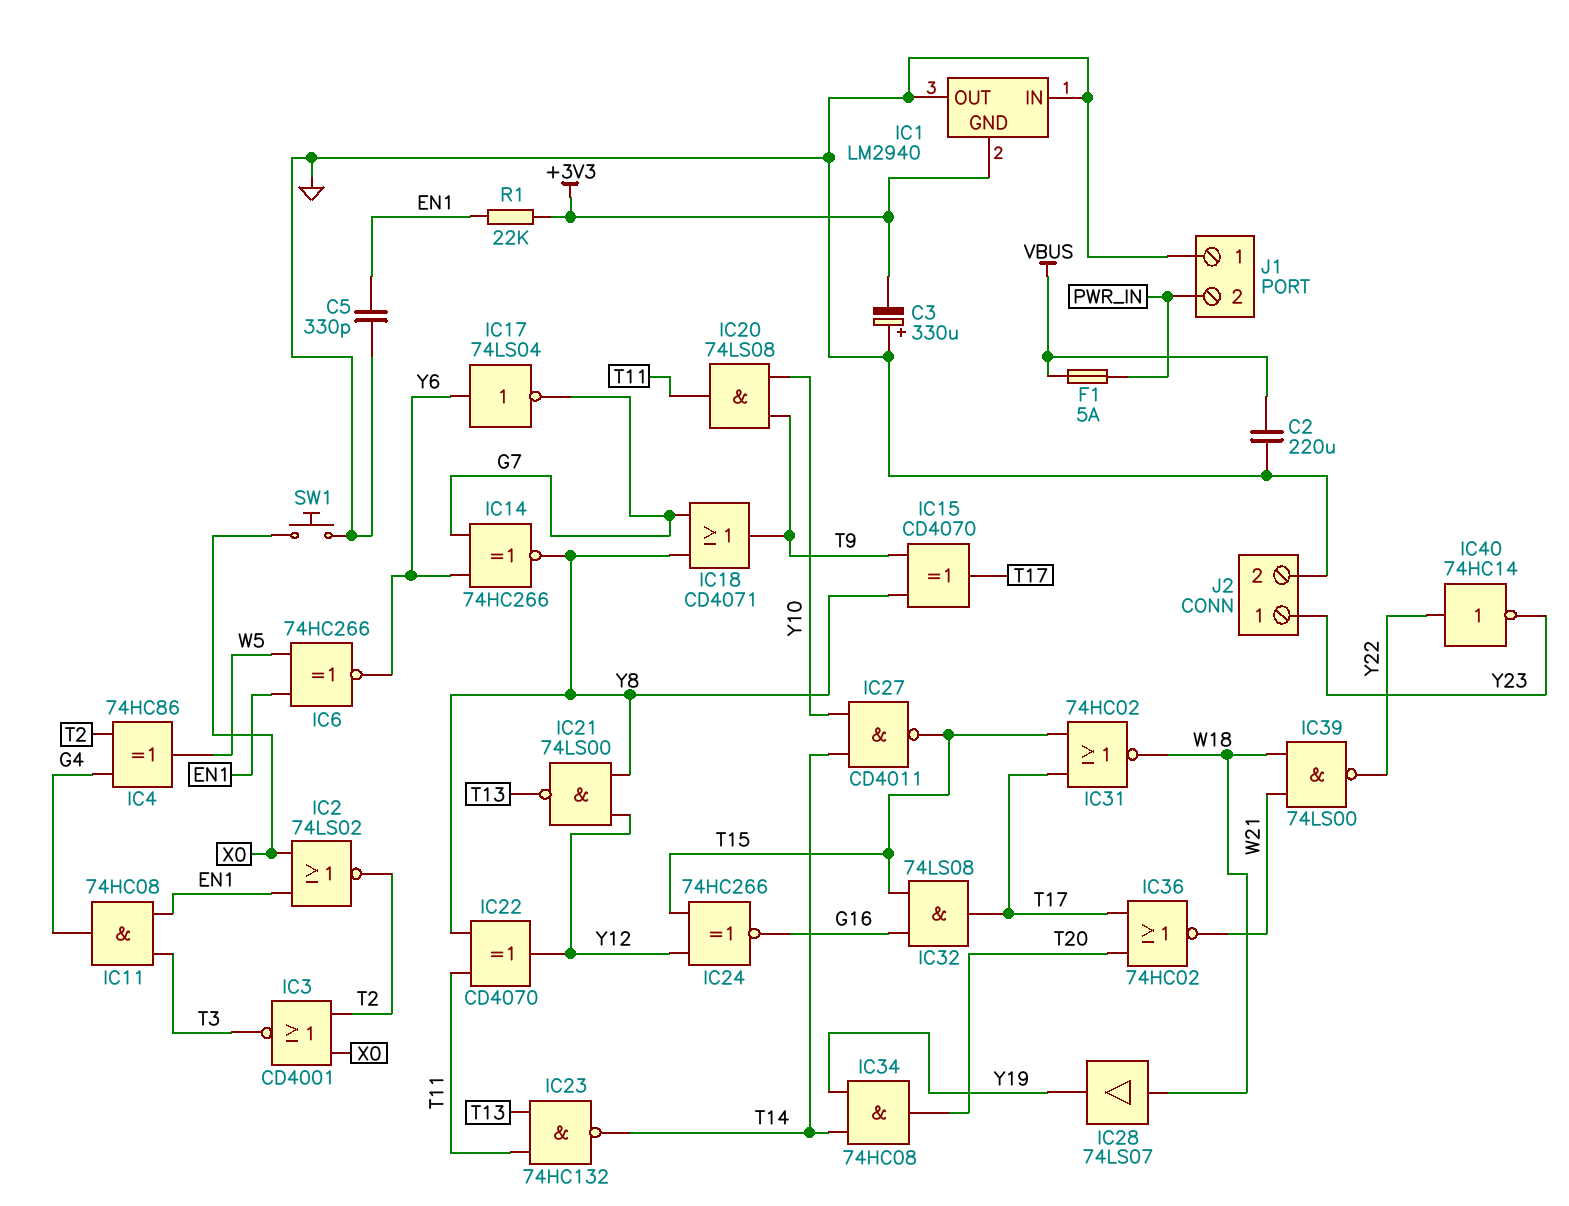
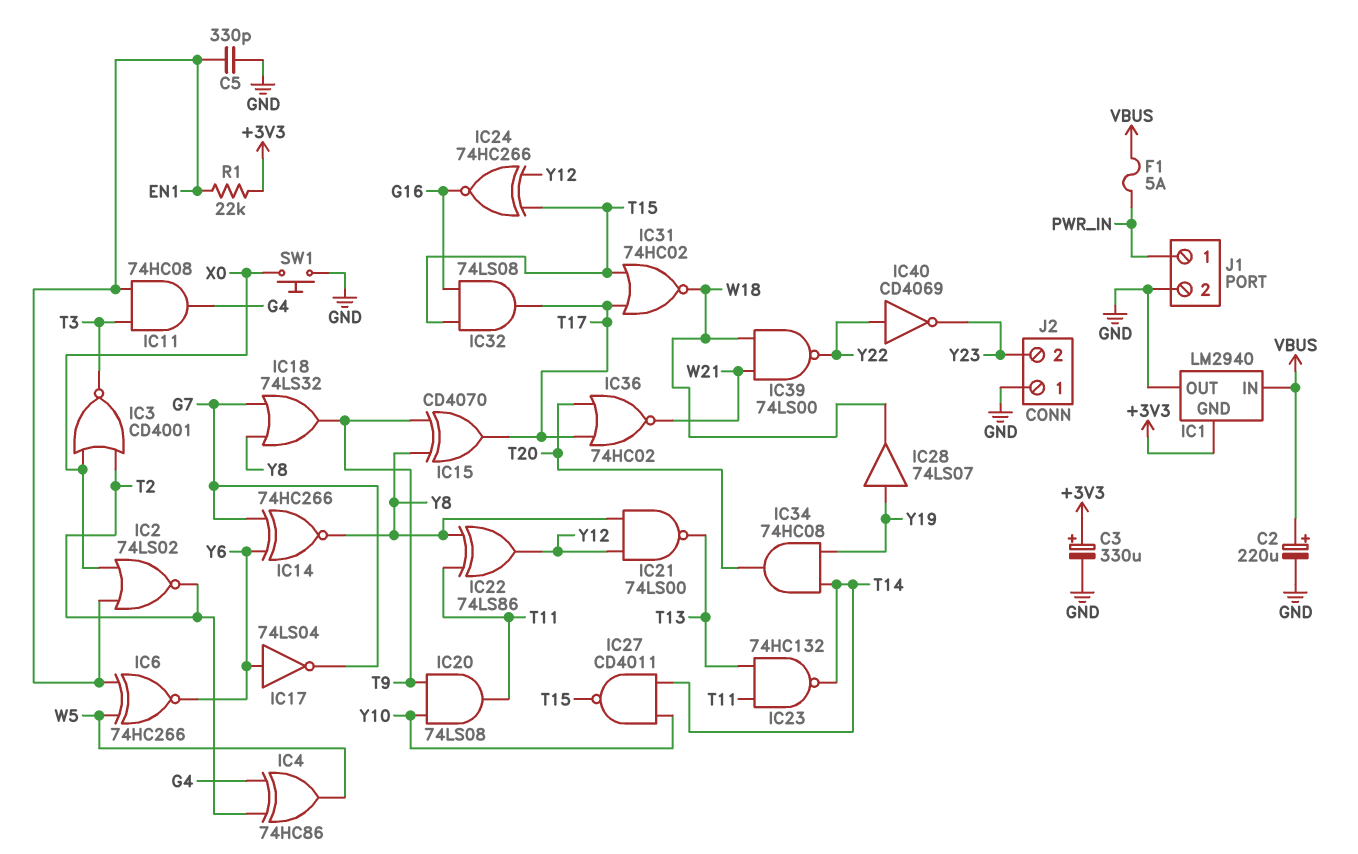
C2: 220uF (GND, VBUS) -> 220uF (plus VBUS, minus GND)
C3: 330uF (plus GND, minus +3V3) -> 330uF (plus +3V3, minus GND)
IC1 pin IN: GND -> VBUS
IC18: OR CD4071 (in G7, in Y8, out T9) -> OR 74LS32 (in G7, in Y8, out T9)
IC22: XOR CD4070 (in T11, in Y8, out Y12) -> XOR 74LS86 (in T11, in Y8, out Y12)
IC28: buffer 74LS07 (in W18, out Y19) -> buffer 74LS07 (in Y19, out W18)
IC40: NOT 74HC14 (in Y22, out Y23) -> NOT CD4069 (in Y22, out Y23)
J1 pin 1: GND -> PWR_IN
J1 pin 2: PWR_IN -> GND
J2 pin 1: Y23 -> GND
J2 pin 2: GND -> Y23

